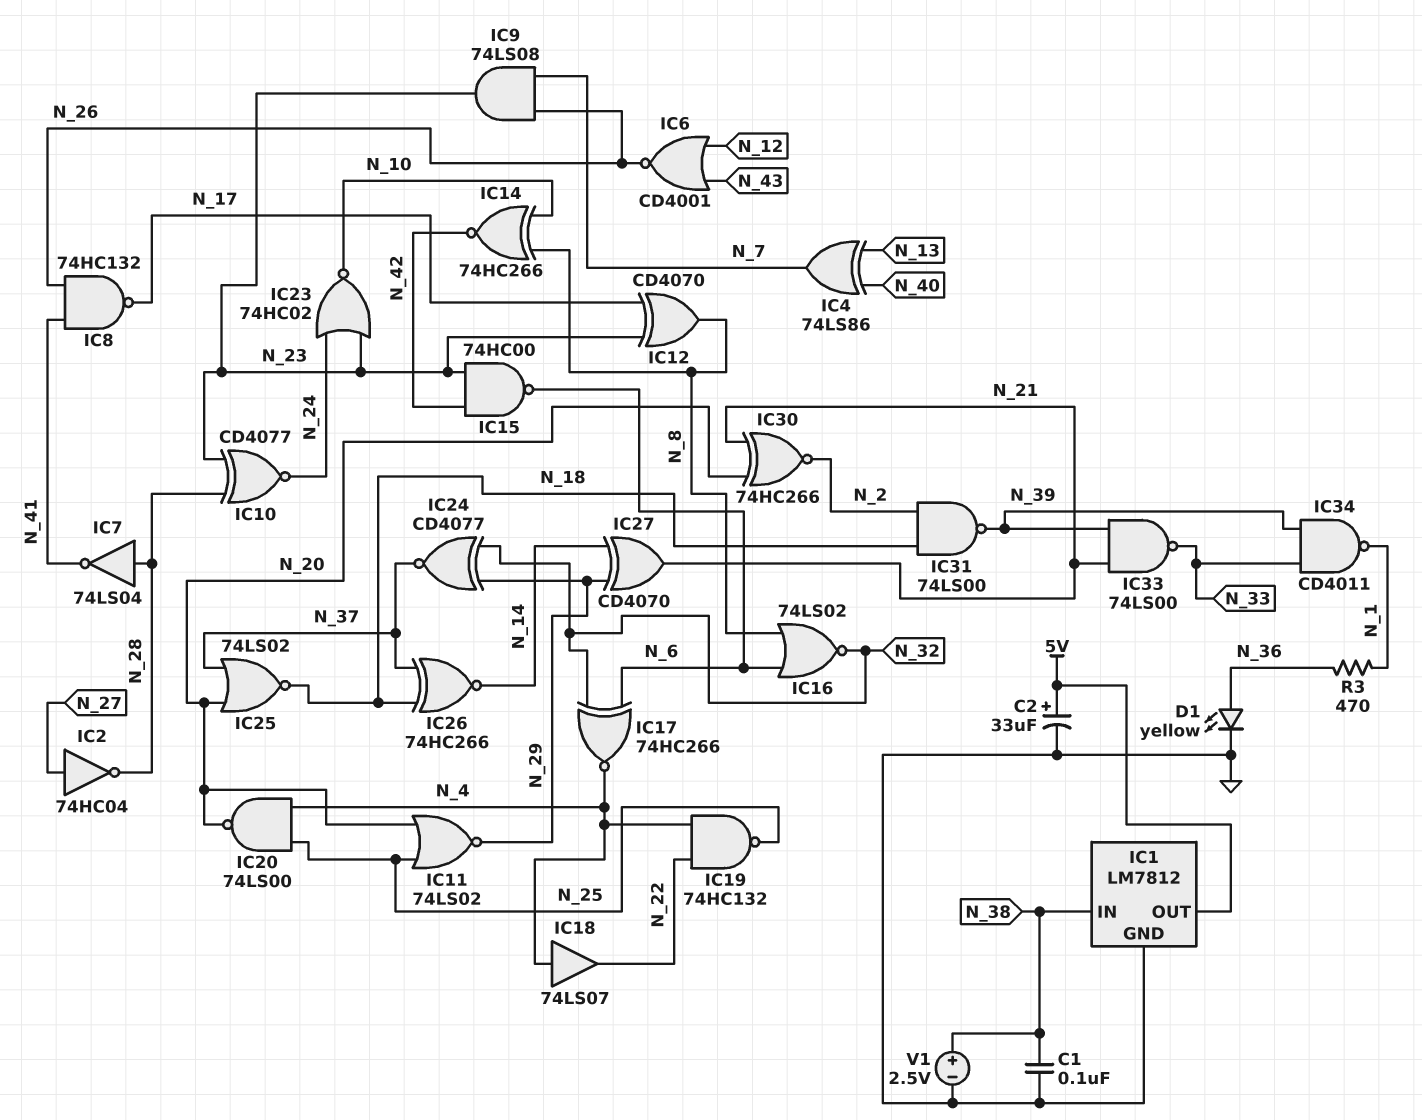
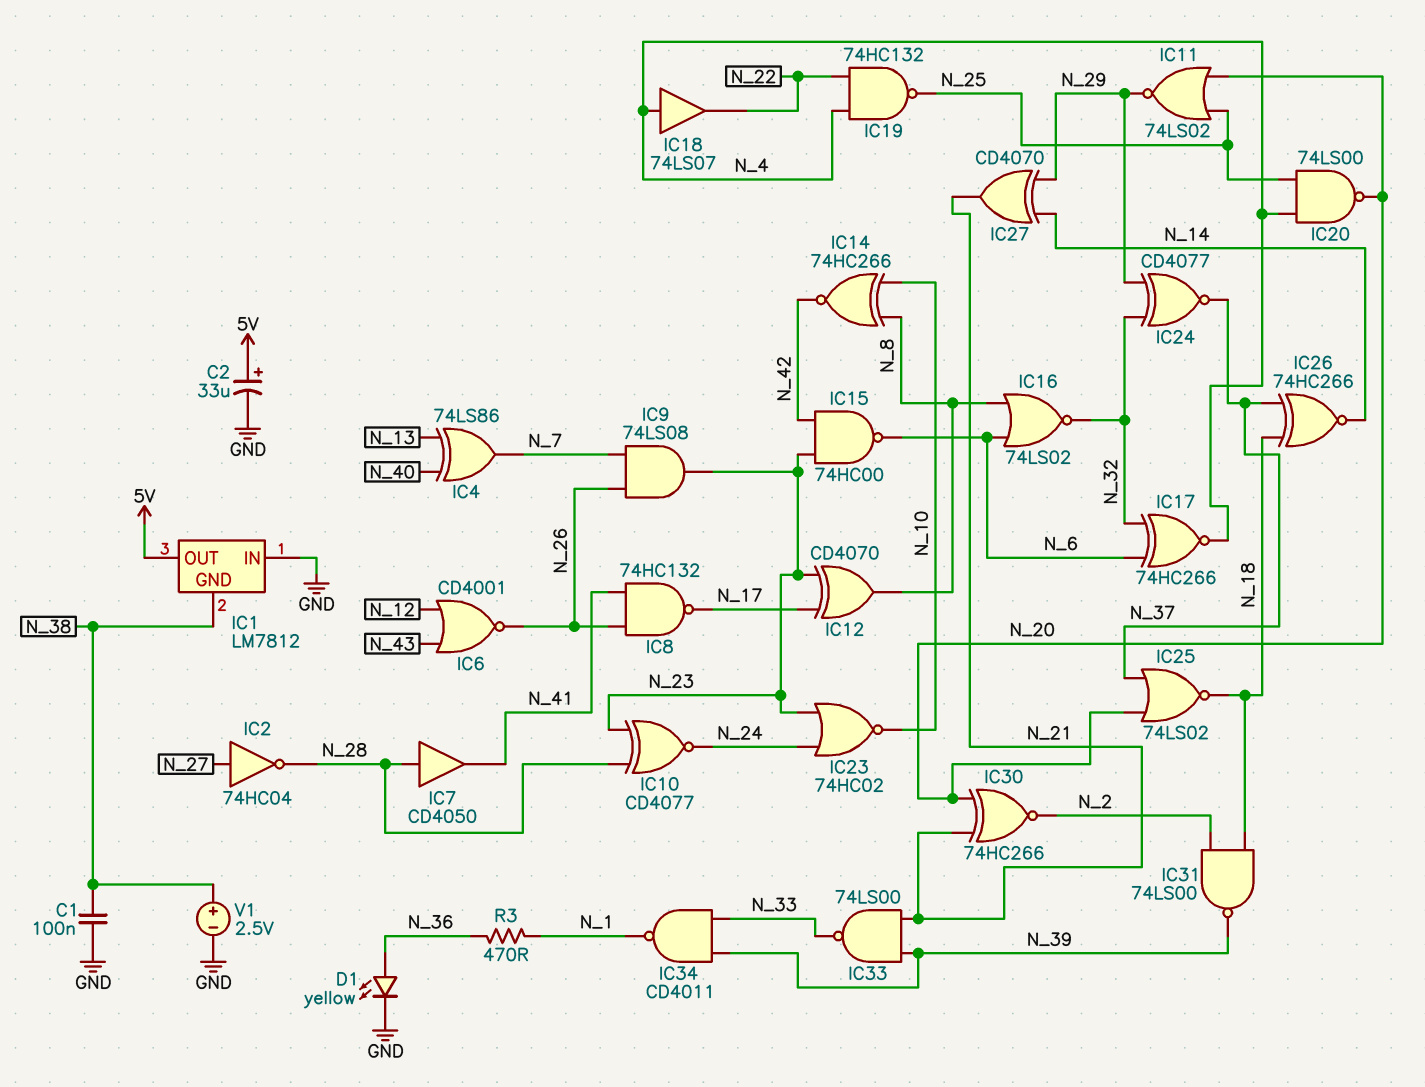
IC1 pin GND: GND -> N_38
IC1 pin IN: N_38 -> GND
IC7: NOT 74LS04 (in N_28, out N_41) -> buffer CD4050 (in N_28, out N_41)

